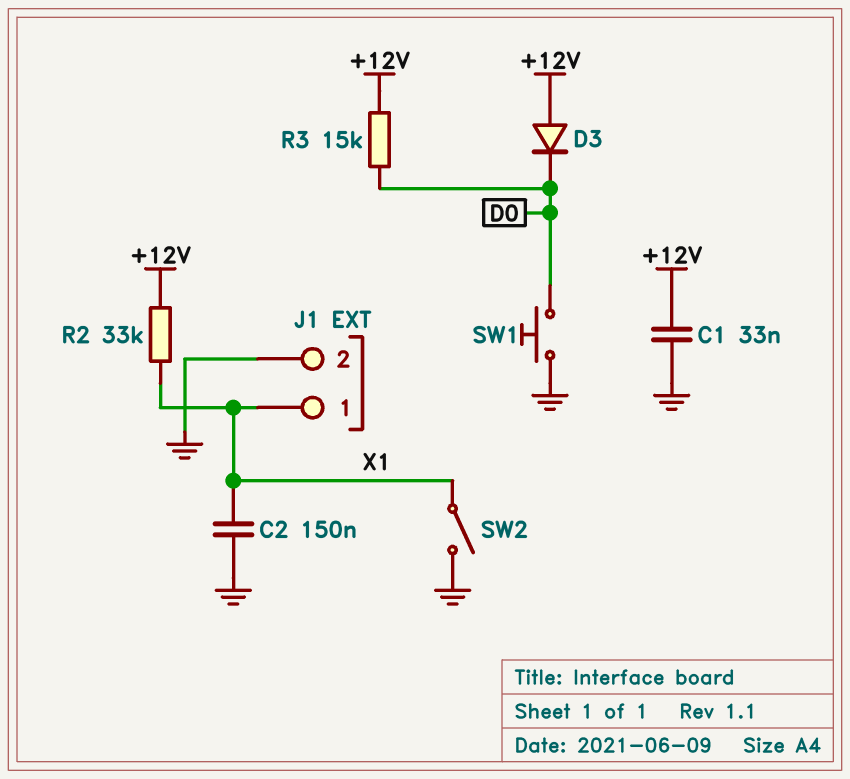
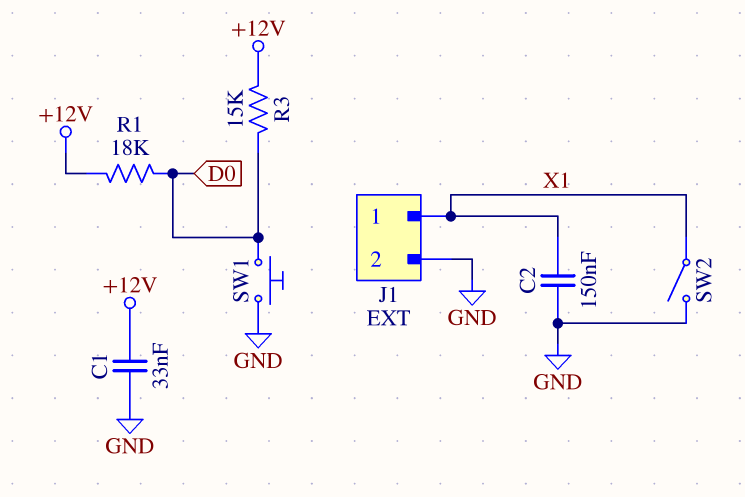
D3: diode (A +12V, K D0) -> none
R1: none -> 18k (+12V, D0)
R2: 33k (+12V, X1) -> none

